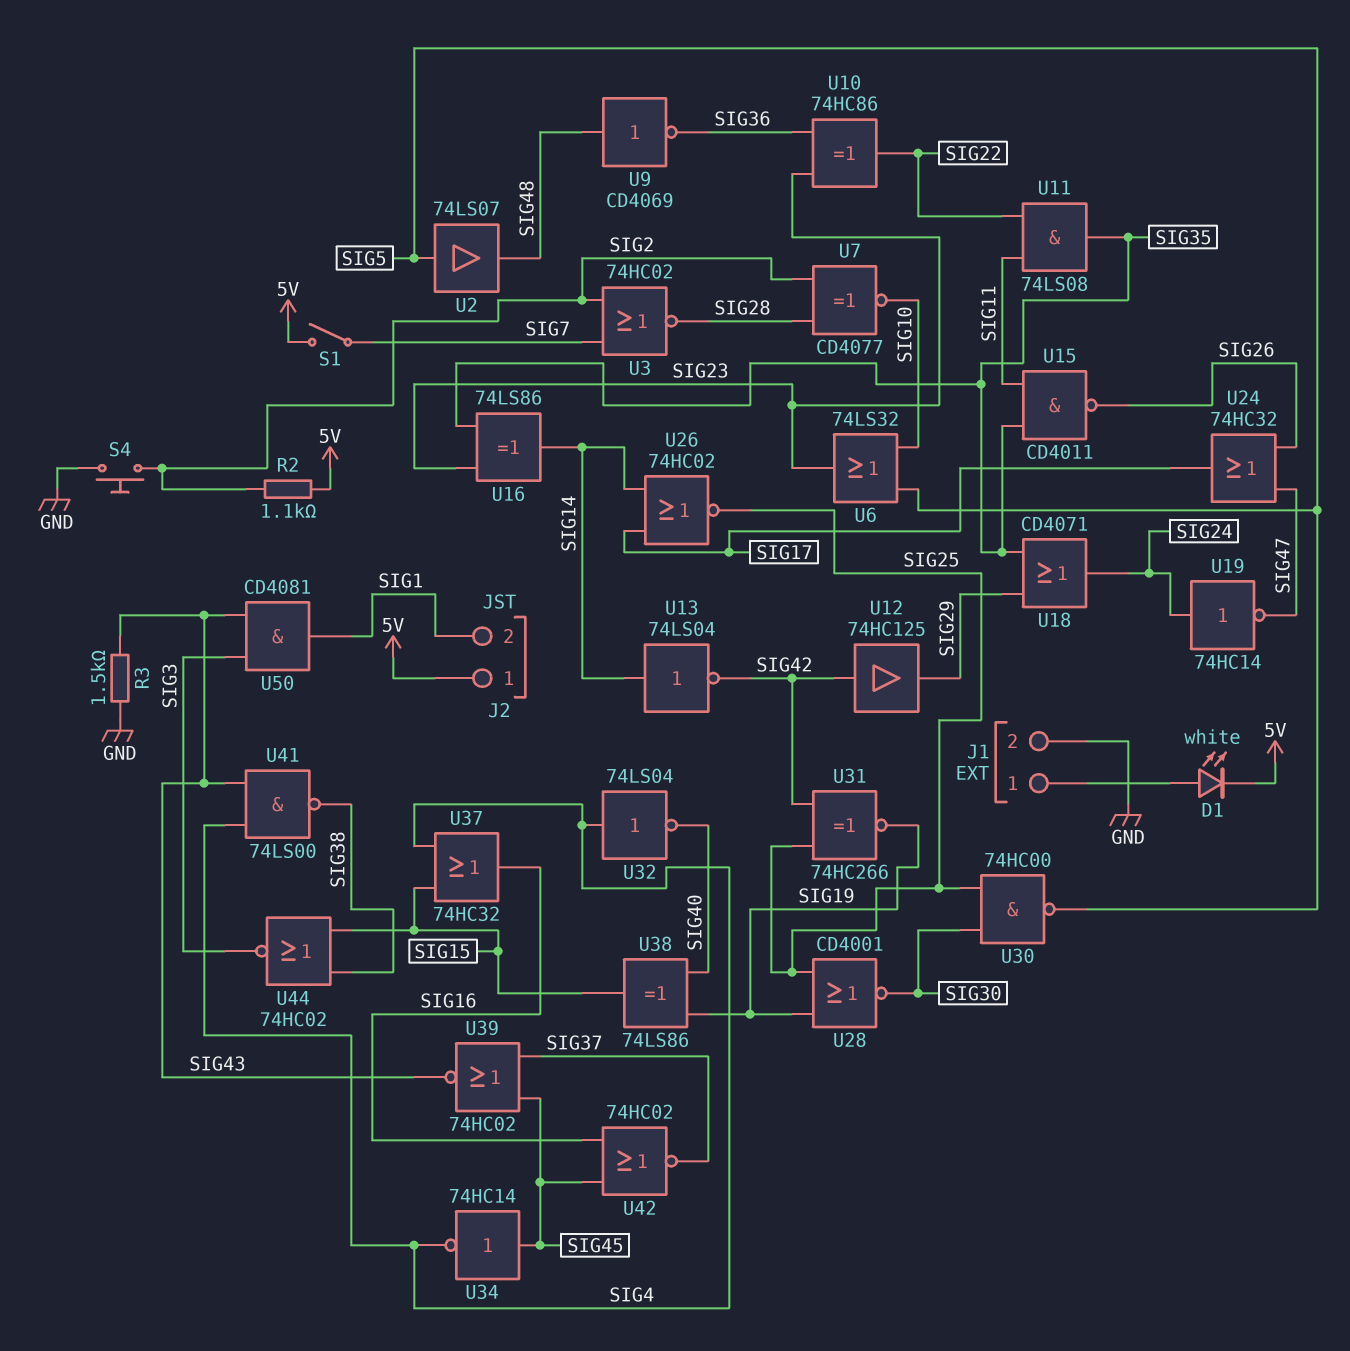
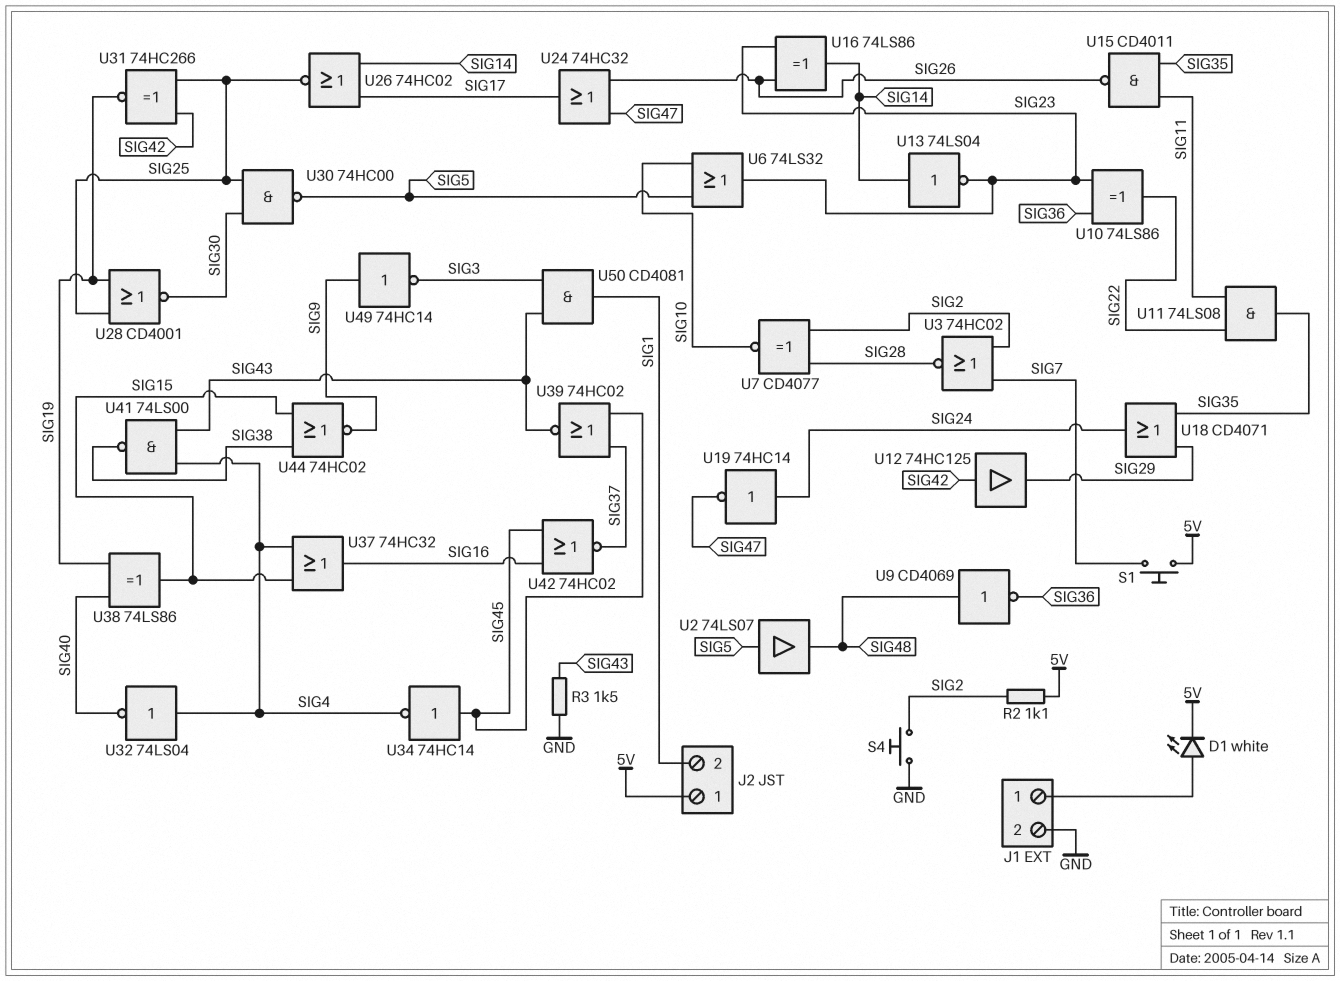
S1: switch (5V, SIG7) -> button (5V, SIG7)
U10: XOR 74HC86 (in SIG23, in SIG36, out SIG22) -> XOR 74LS86 (in SIG23, in SIG36, out SIG22)
U13: NOT 74LS04 (in SIG14, out SIG42) -> NOT 74LS04 (in SIG14, out SIG23)
U16: XOR 74LS86 (in SIG23, in SIG35, out SIG14) -> XOR 74LS86 (in SIG23, in SIG26, out SIG14)
U44: NOR 74HC02 (in SIG15, in SIG38, out SIG3) -> NOR 74HC02 (in SIG15, in SIG38, out SIG9)
U49: none -> NOT 74HC14 (in SIG9, out SIG3)

